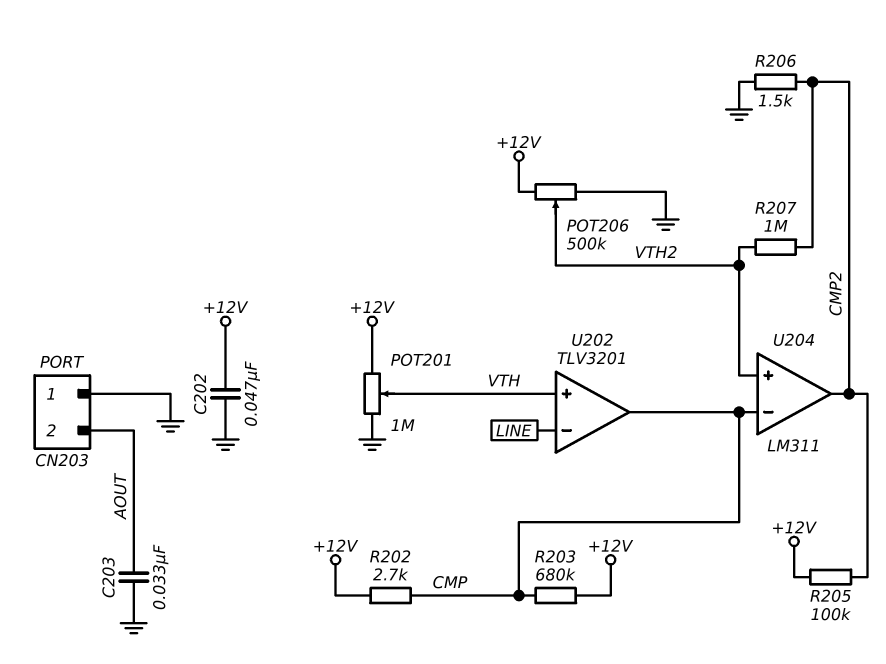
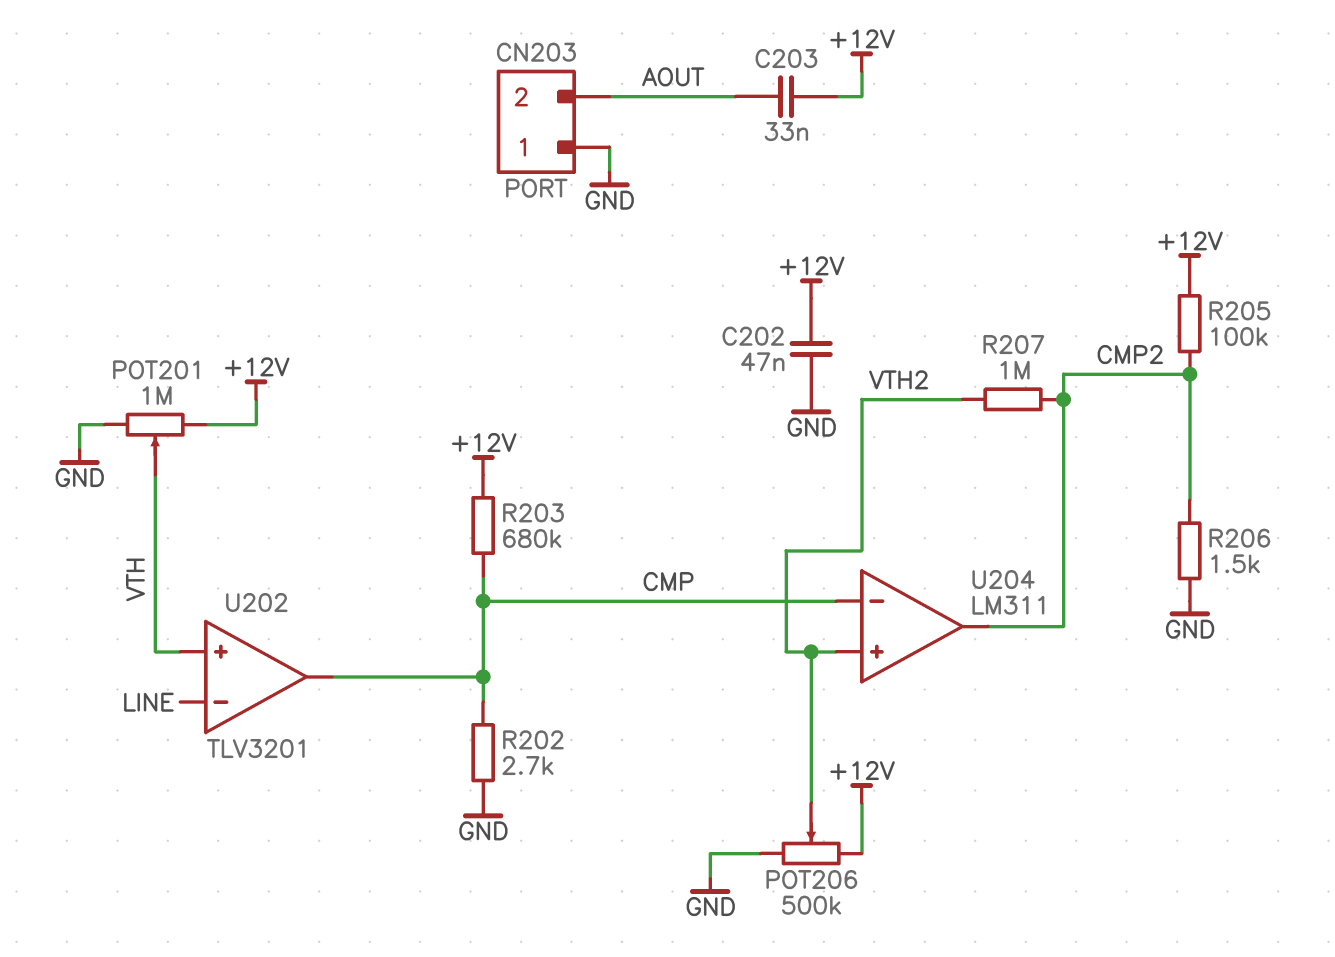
C203: 33nF (AOUT, GND) -> 33nF (+12V, AOUT)
R202: 2.7k (+12V, CMP) -> 2.7k (CMP, GND)

